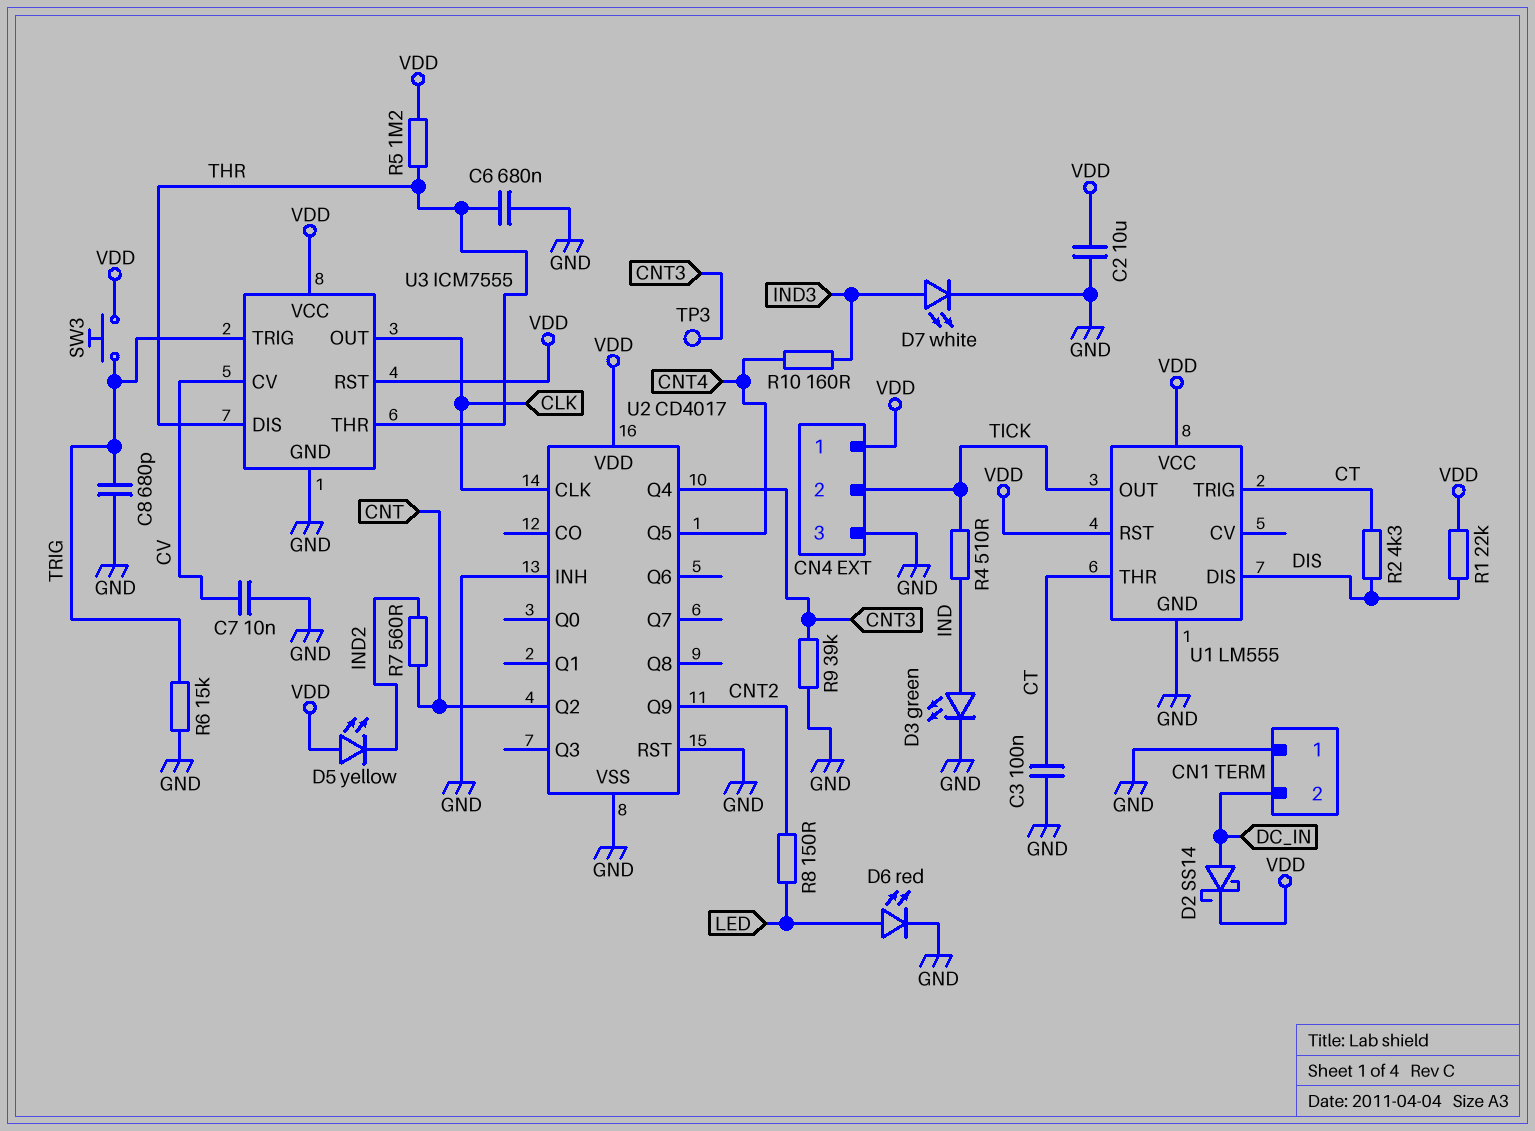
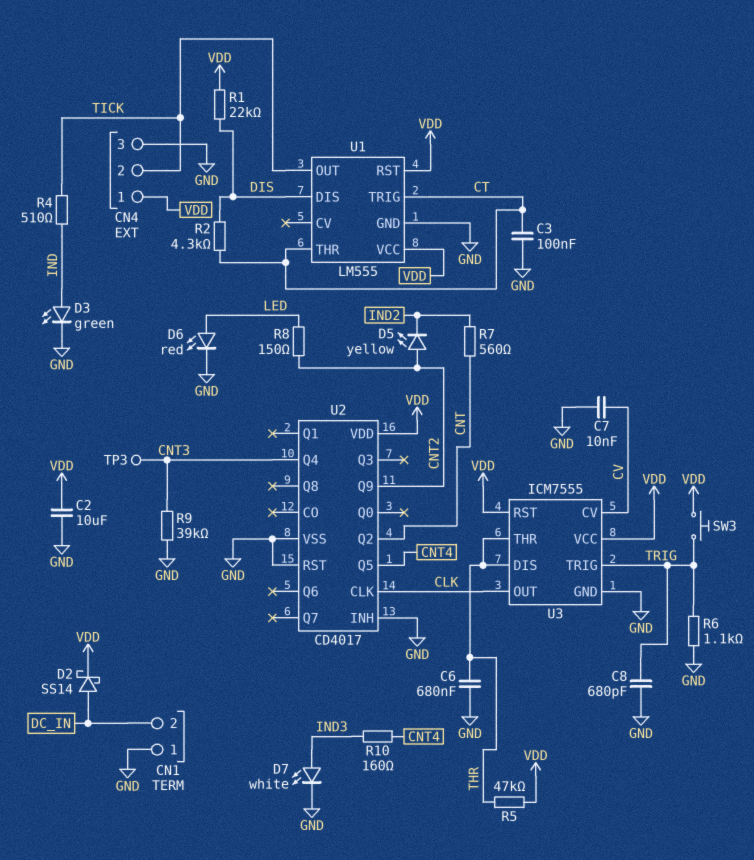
D5: LED yellow (A VDD, K IND2) -> LED yellow (A CNT2, K IND2)
R5: 1.2M (THR, VDD) -> 47k (THR, VDD)
R6: 15k (GND, TRIG) -> 1.1k (GND, TRIG)

